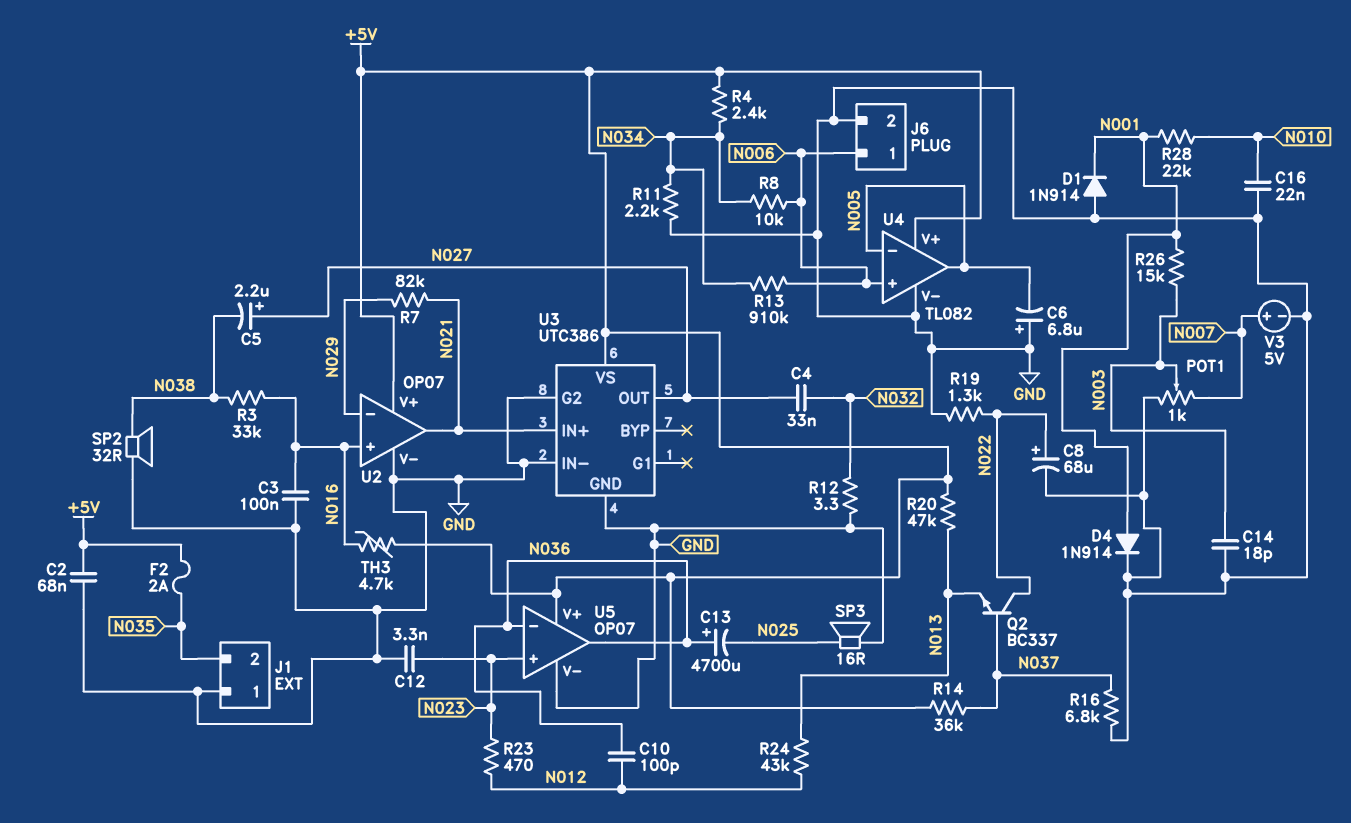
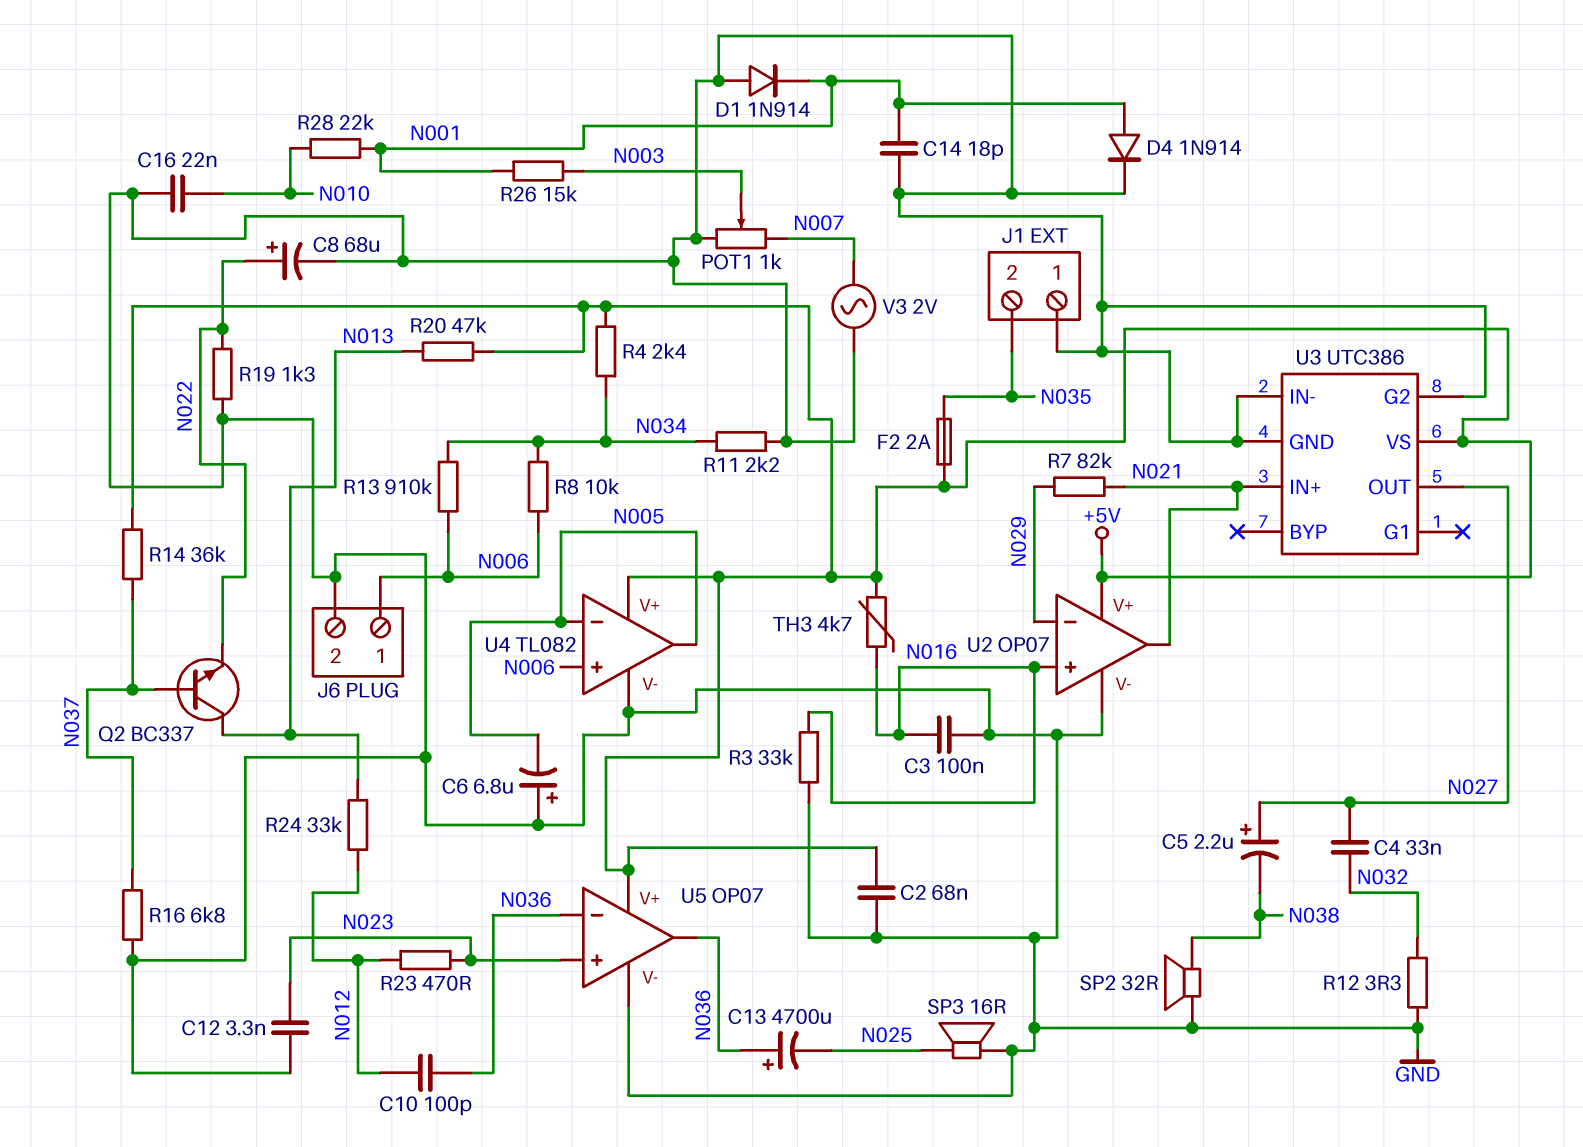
C14: 18pF (GND, N003) -> 18pF (GND, N001)
Q2: NPN BC337 (B N037, C N022, E N013) -> NPN BC337 (B N037, C N013, E N022)
R3: 33k (N016, N038) -> 33k (GND, N016)
R24: 43k (N012, N013) -> 33k (N012, N013)
V3: 5V (plus N007, minus GND) -> AC 2V (GND, N007)

